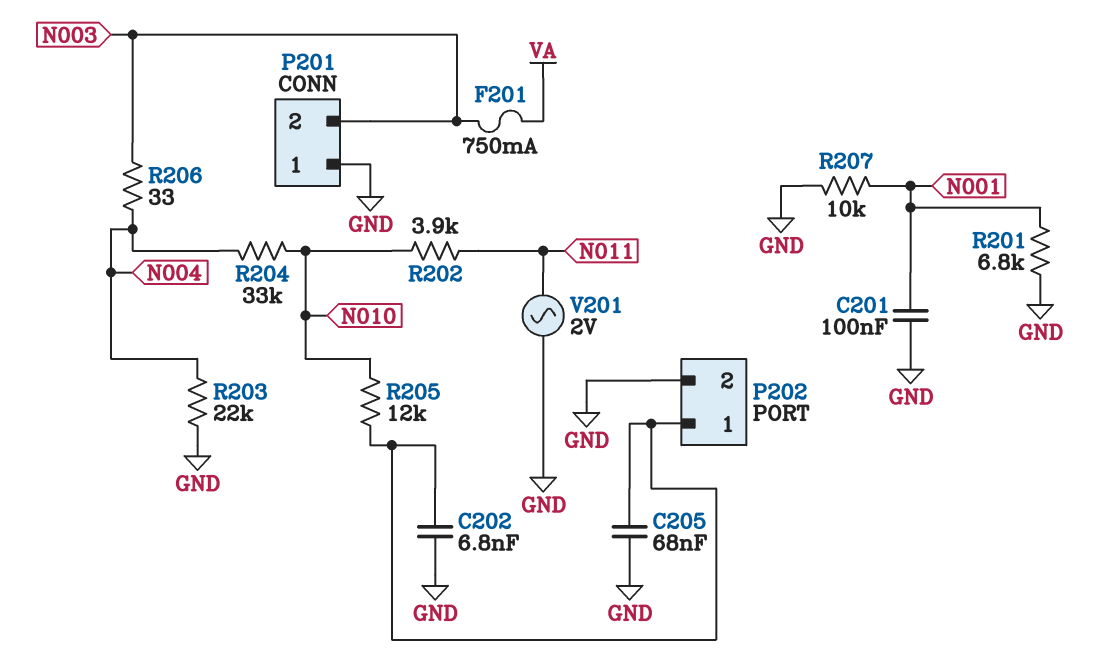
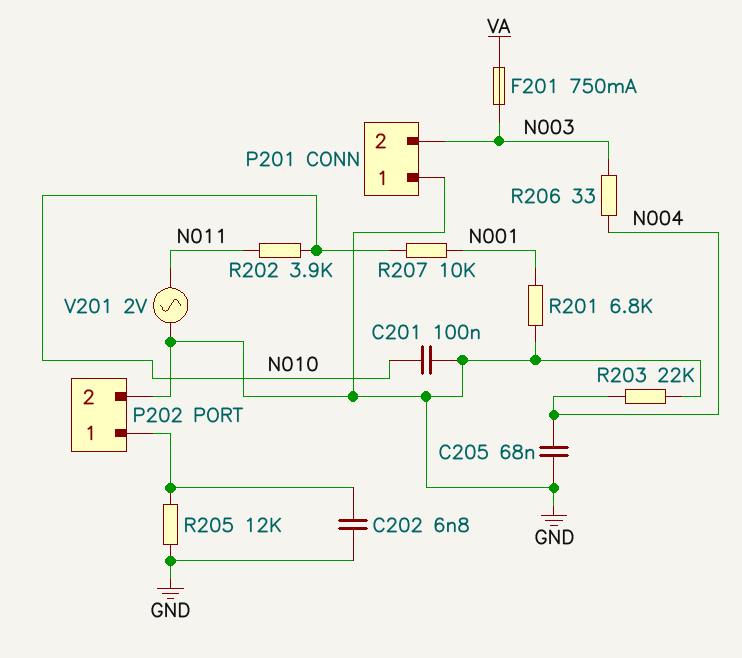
C201: 100nF (GND, N001) -> 100nF (GND, N010)
C205: 68nF (GND, P202/1) -> 68nF (GND, N004)
R204: 33k (N004, N010) -> none
R205: 12k (N010, P202/1) -> 12k (GND, P202/1)
R207: 10k (GND, N001) -> 10k (N001, N010)

